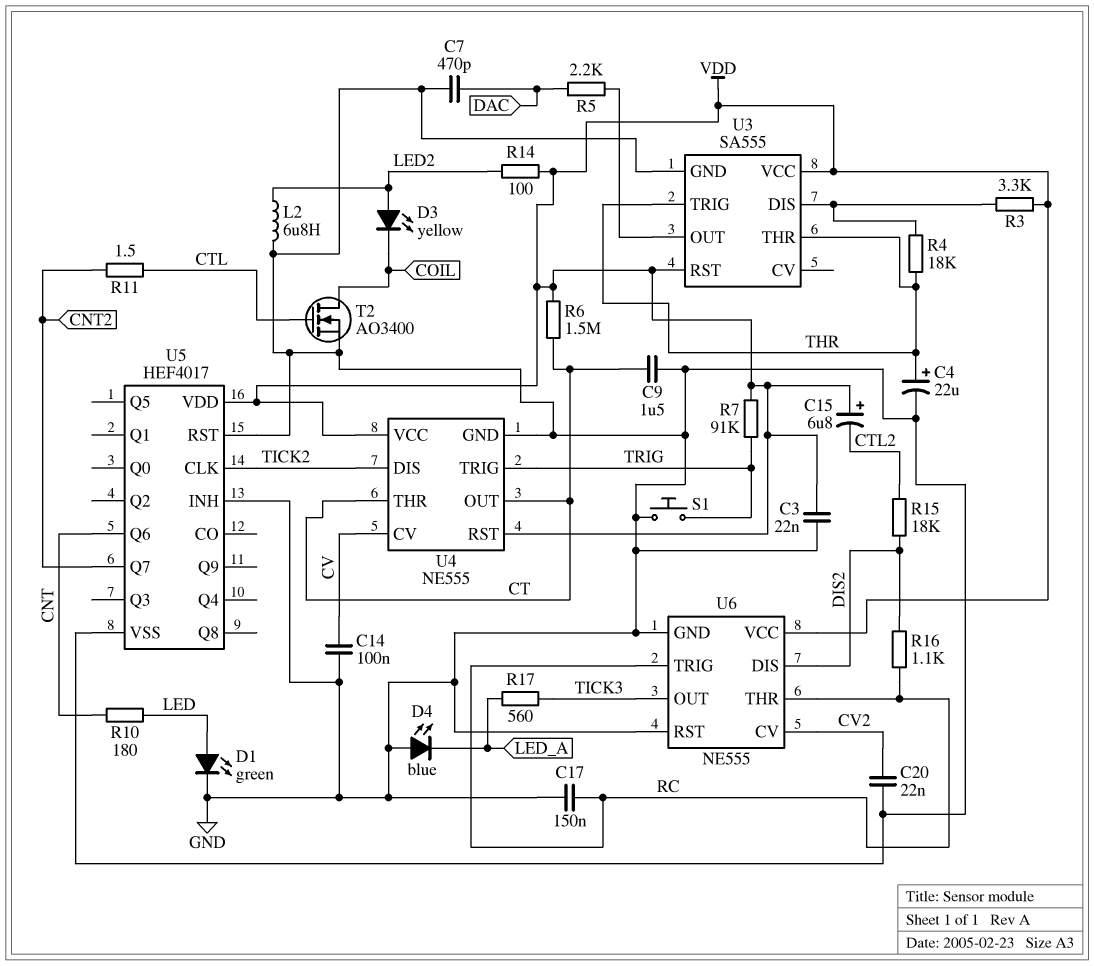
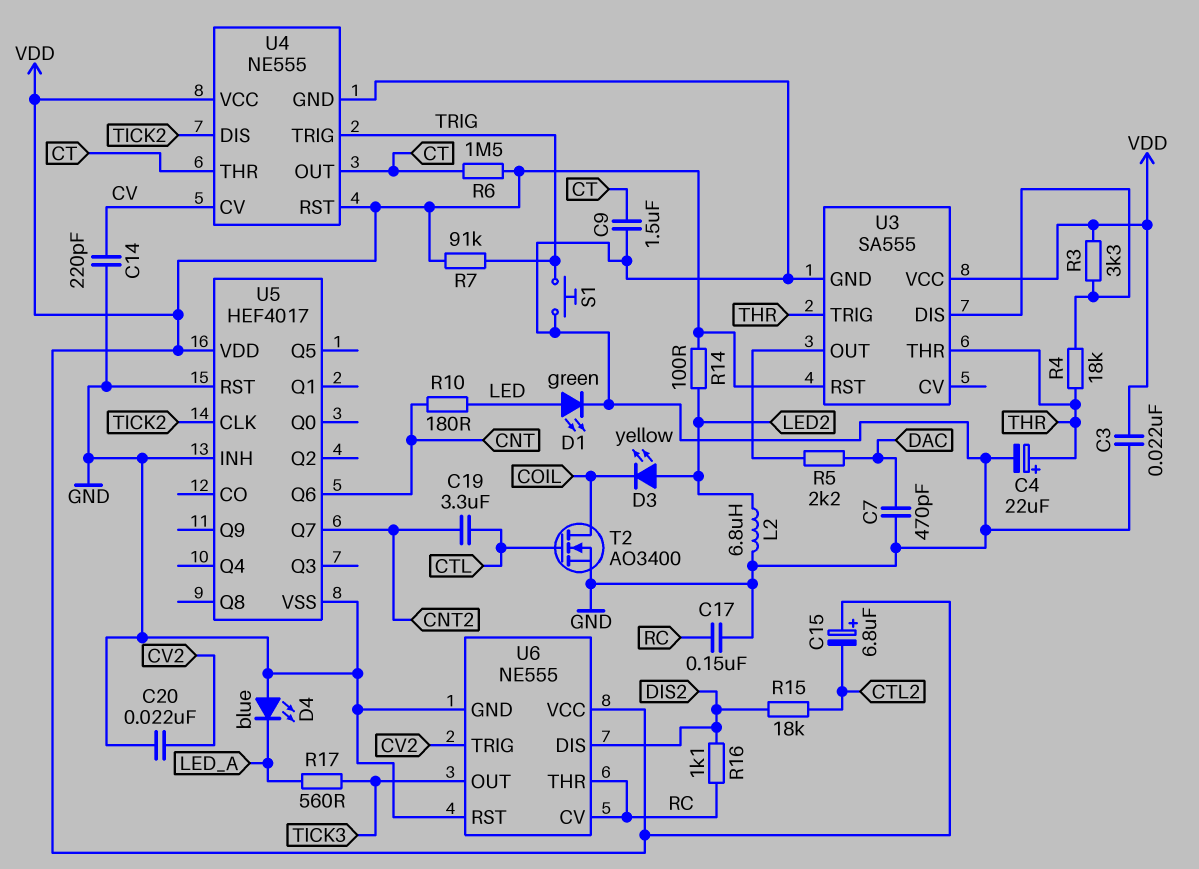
C14: 100nF (CV, GND) -> 220pF (CV, GND)
C19: none -> 3.3uF (CNT2, CTL)
R11: 1.5 (CNT2, CTL) -> none
U6 pin CV: CV2 -> RC
U6 pin TRIG: RC -> CV2

